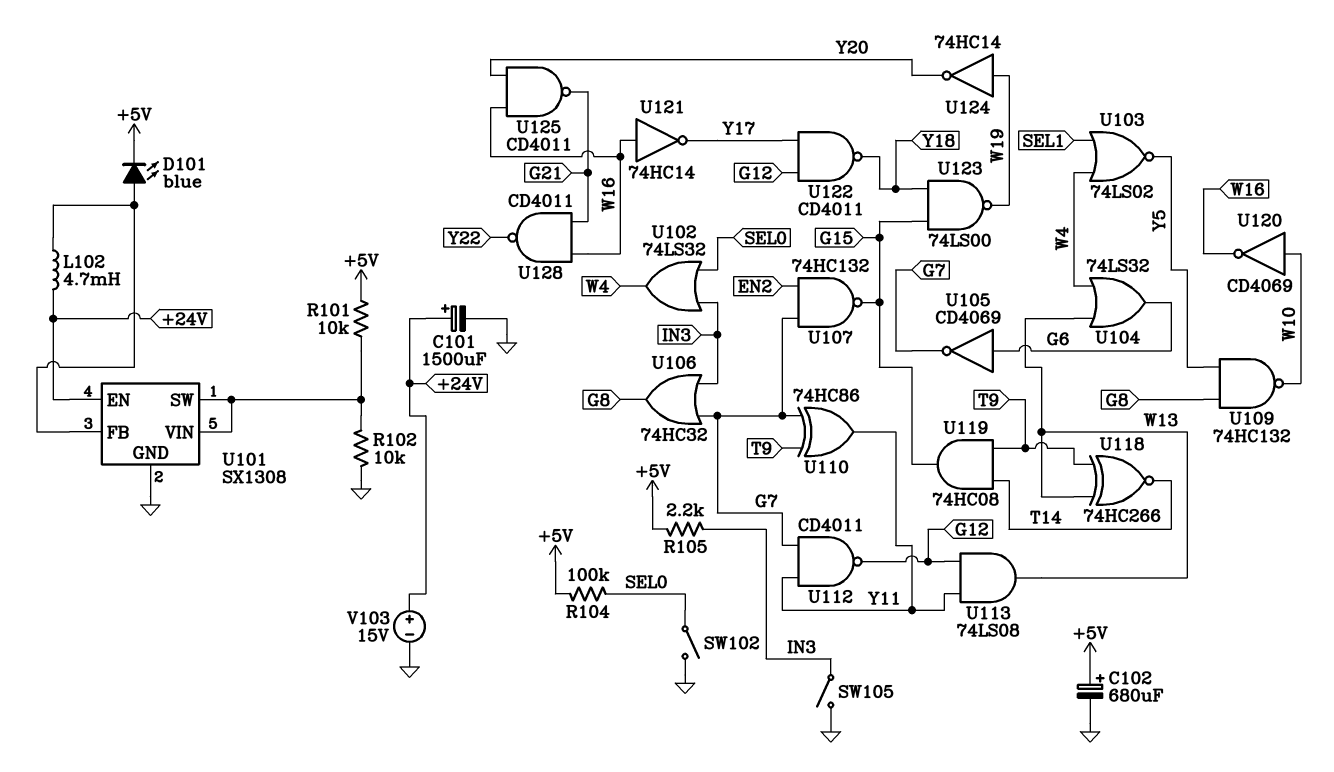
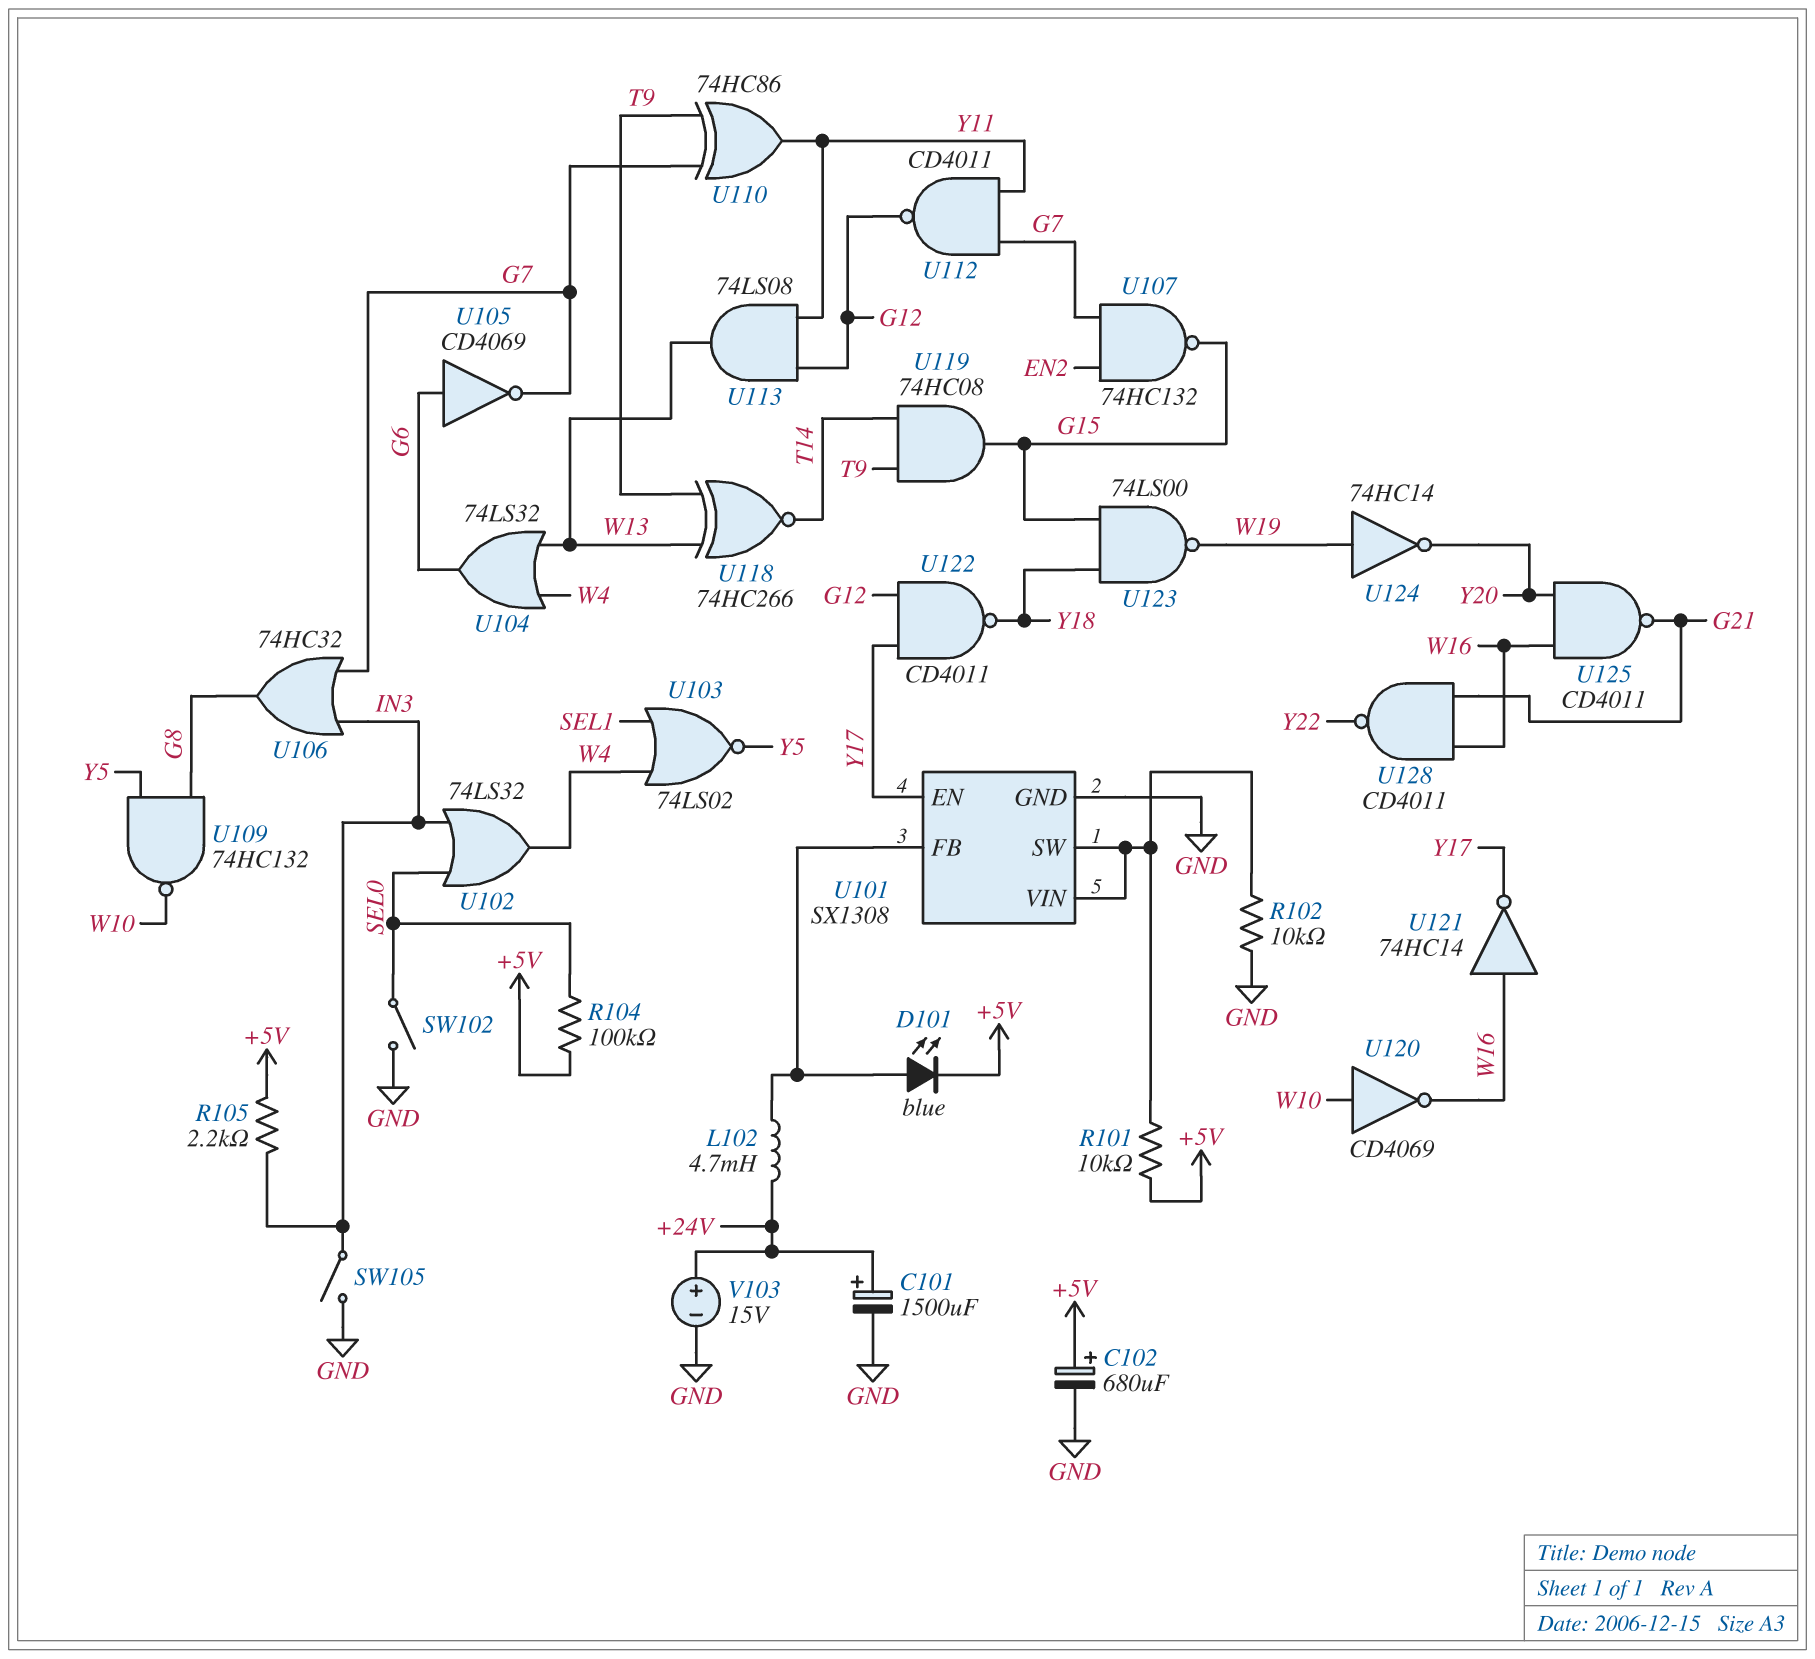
U101 pin EN: +24V -> Y17

